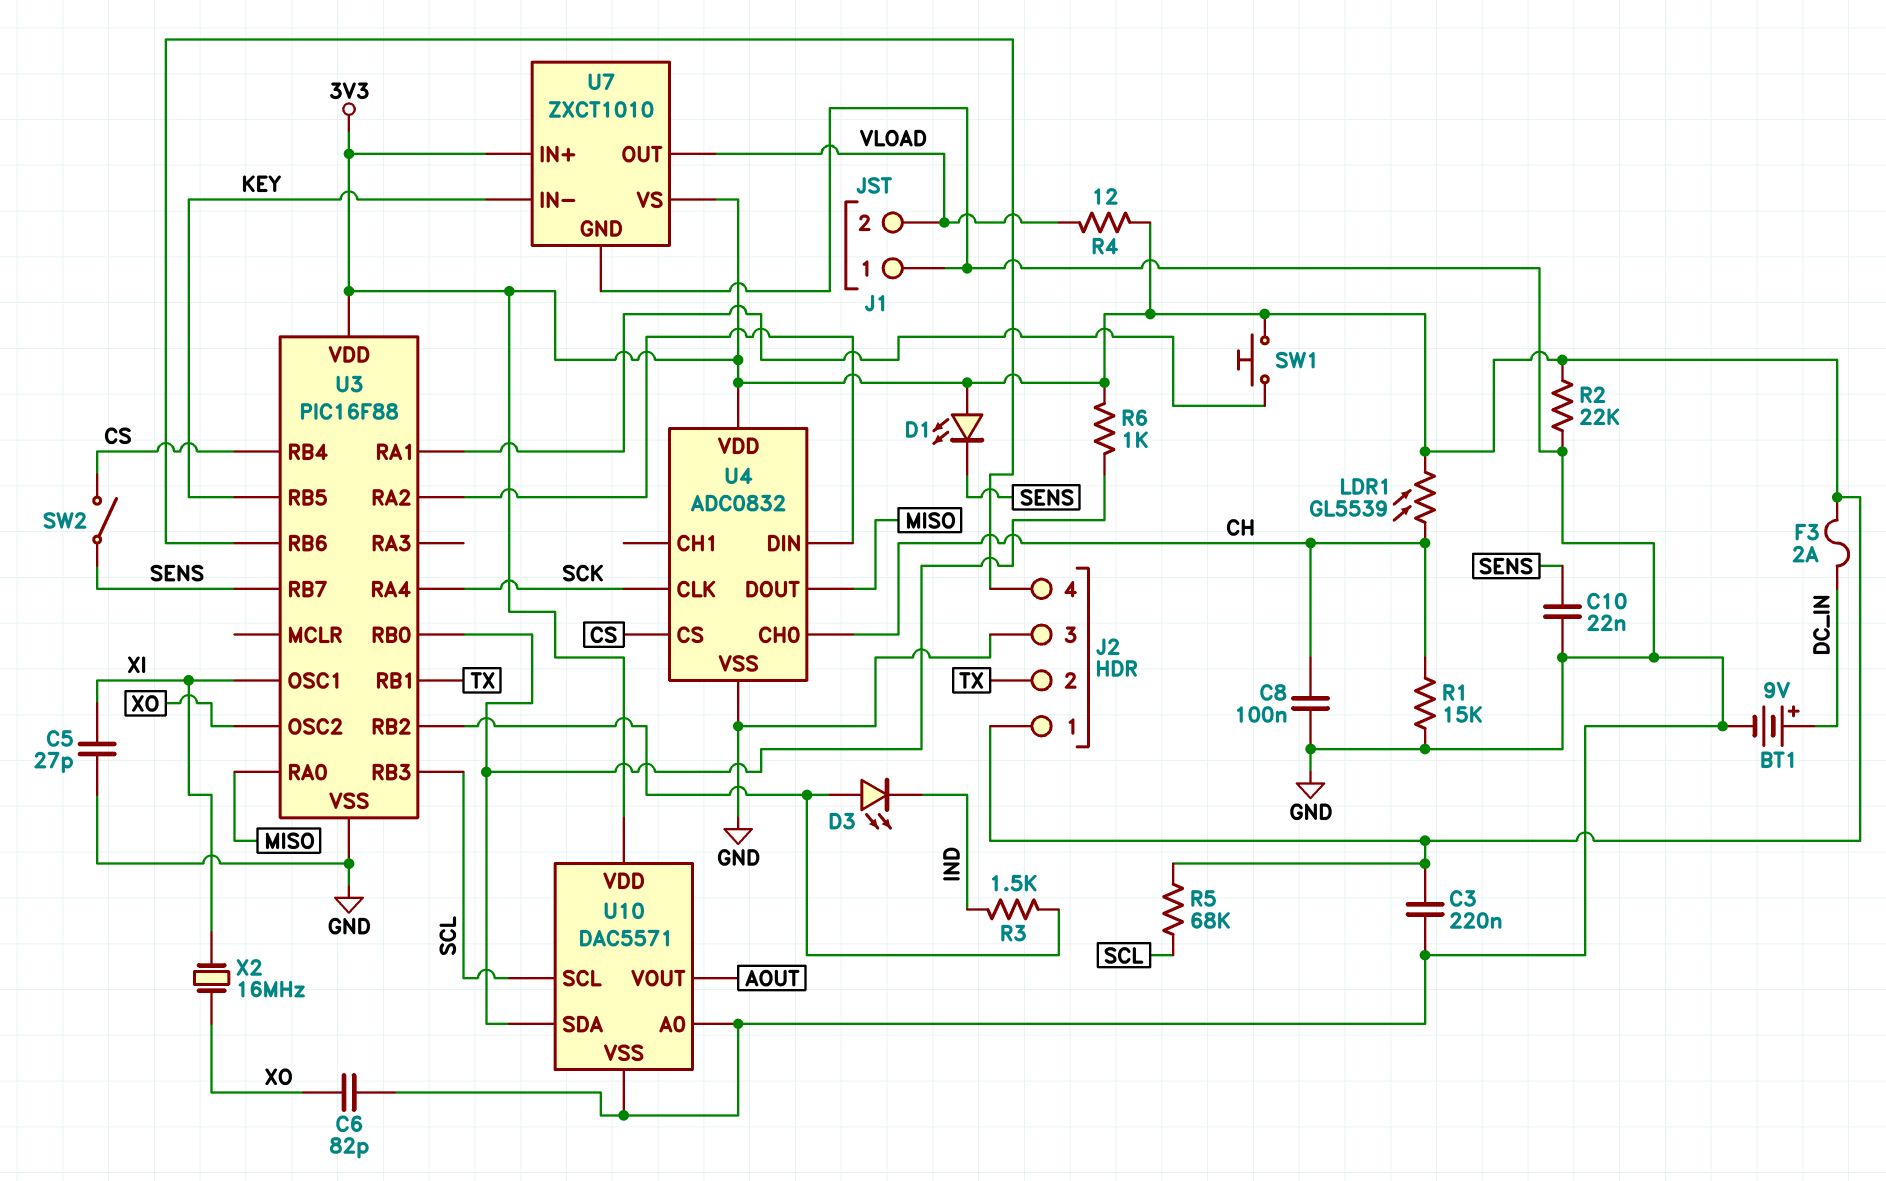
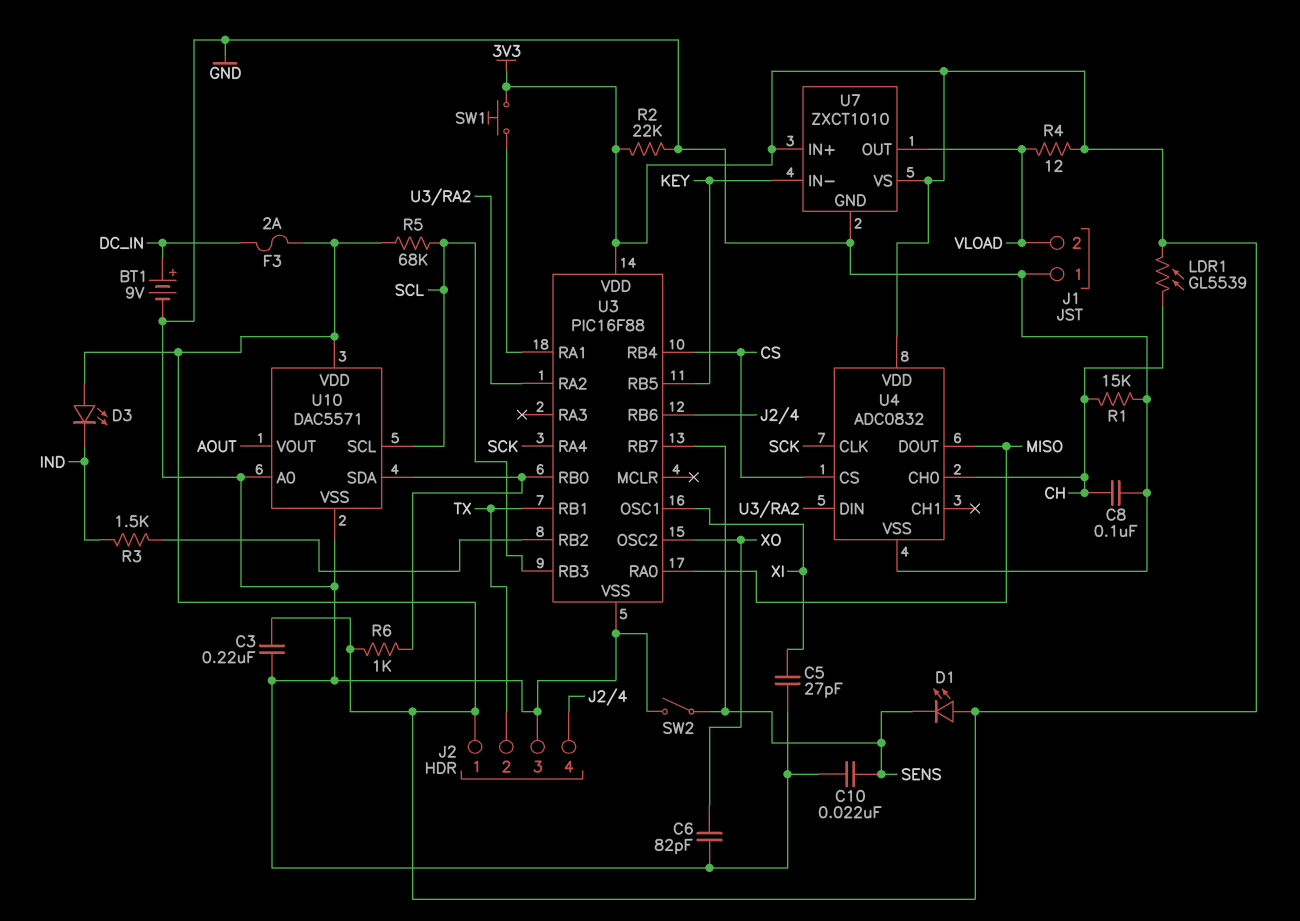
D3: LED (A U3/RB2, K IND) -> LED (A 3V3, K IND)
SW2: switch (CS, SENS) -> switch (GND, SENS)
X2: 16MHz (XI, XO) -> none

